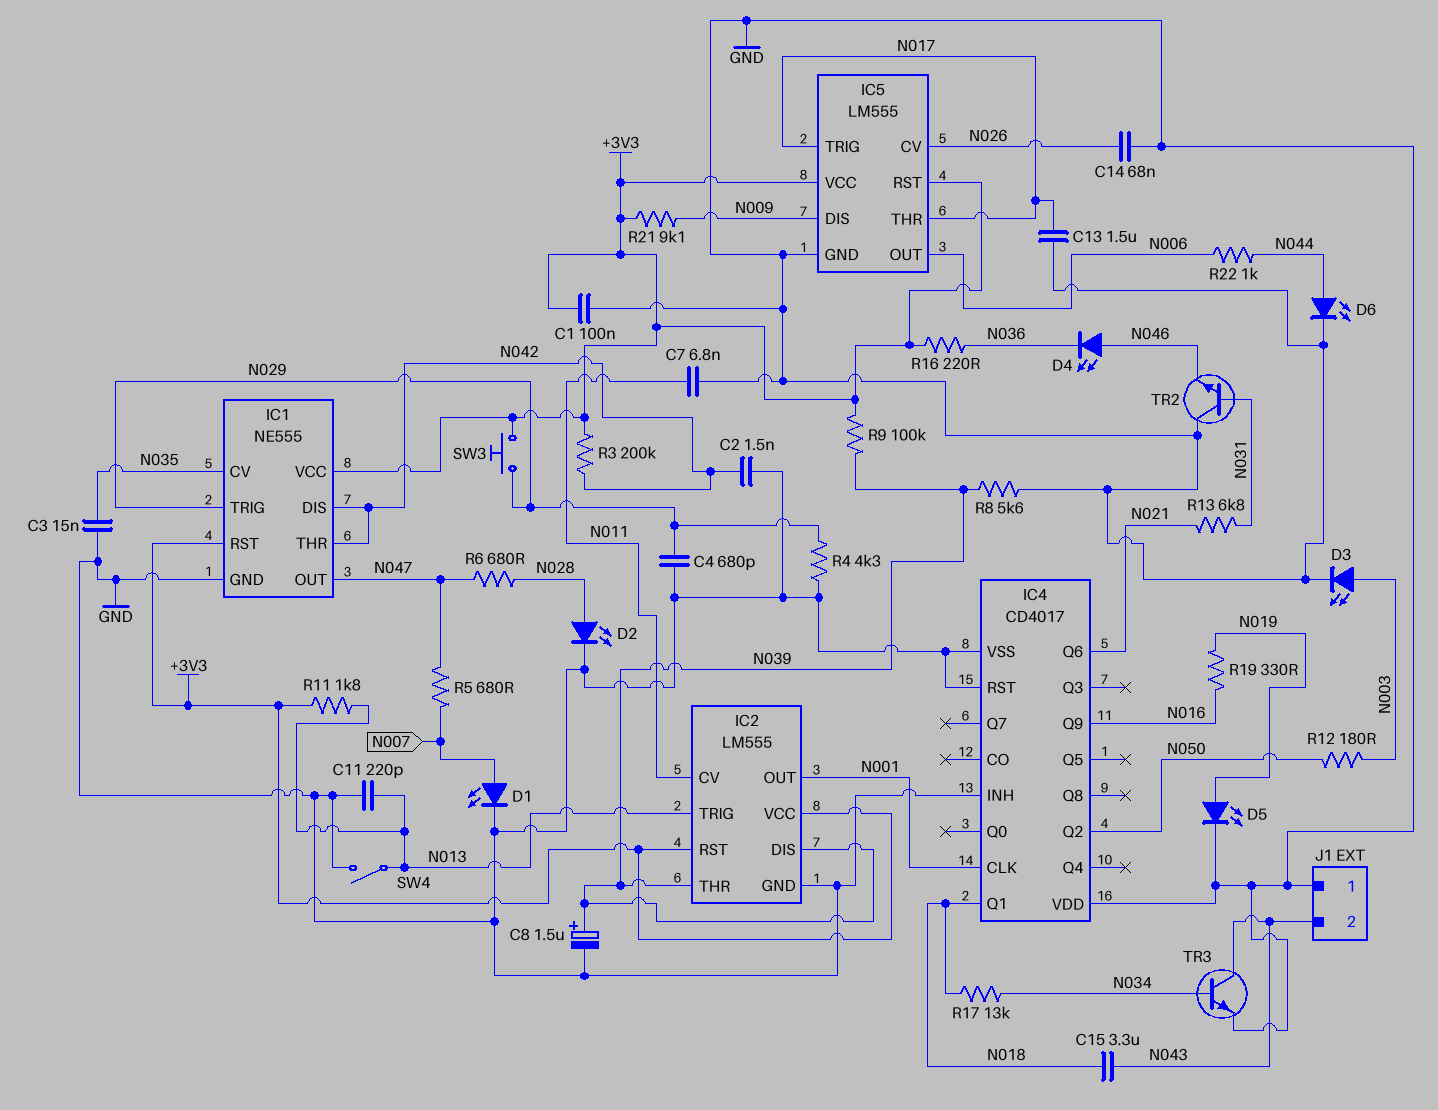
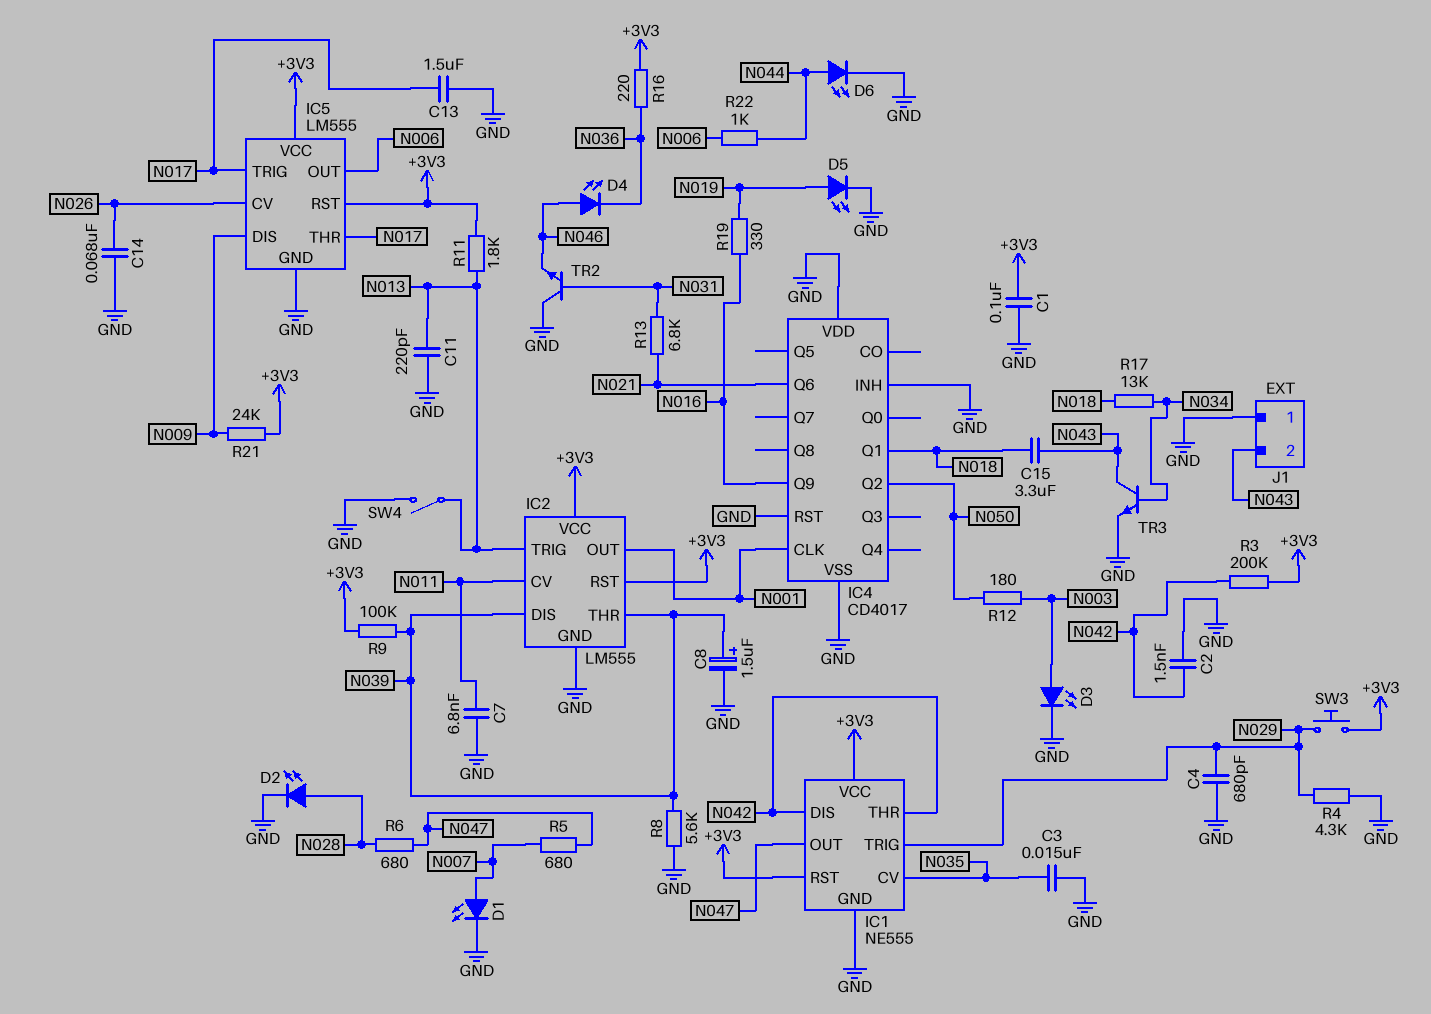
R21: 9.1k (+3V3, N009) -> 24k (+3V3, N009)

